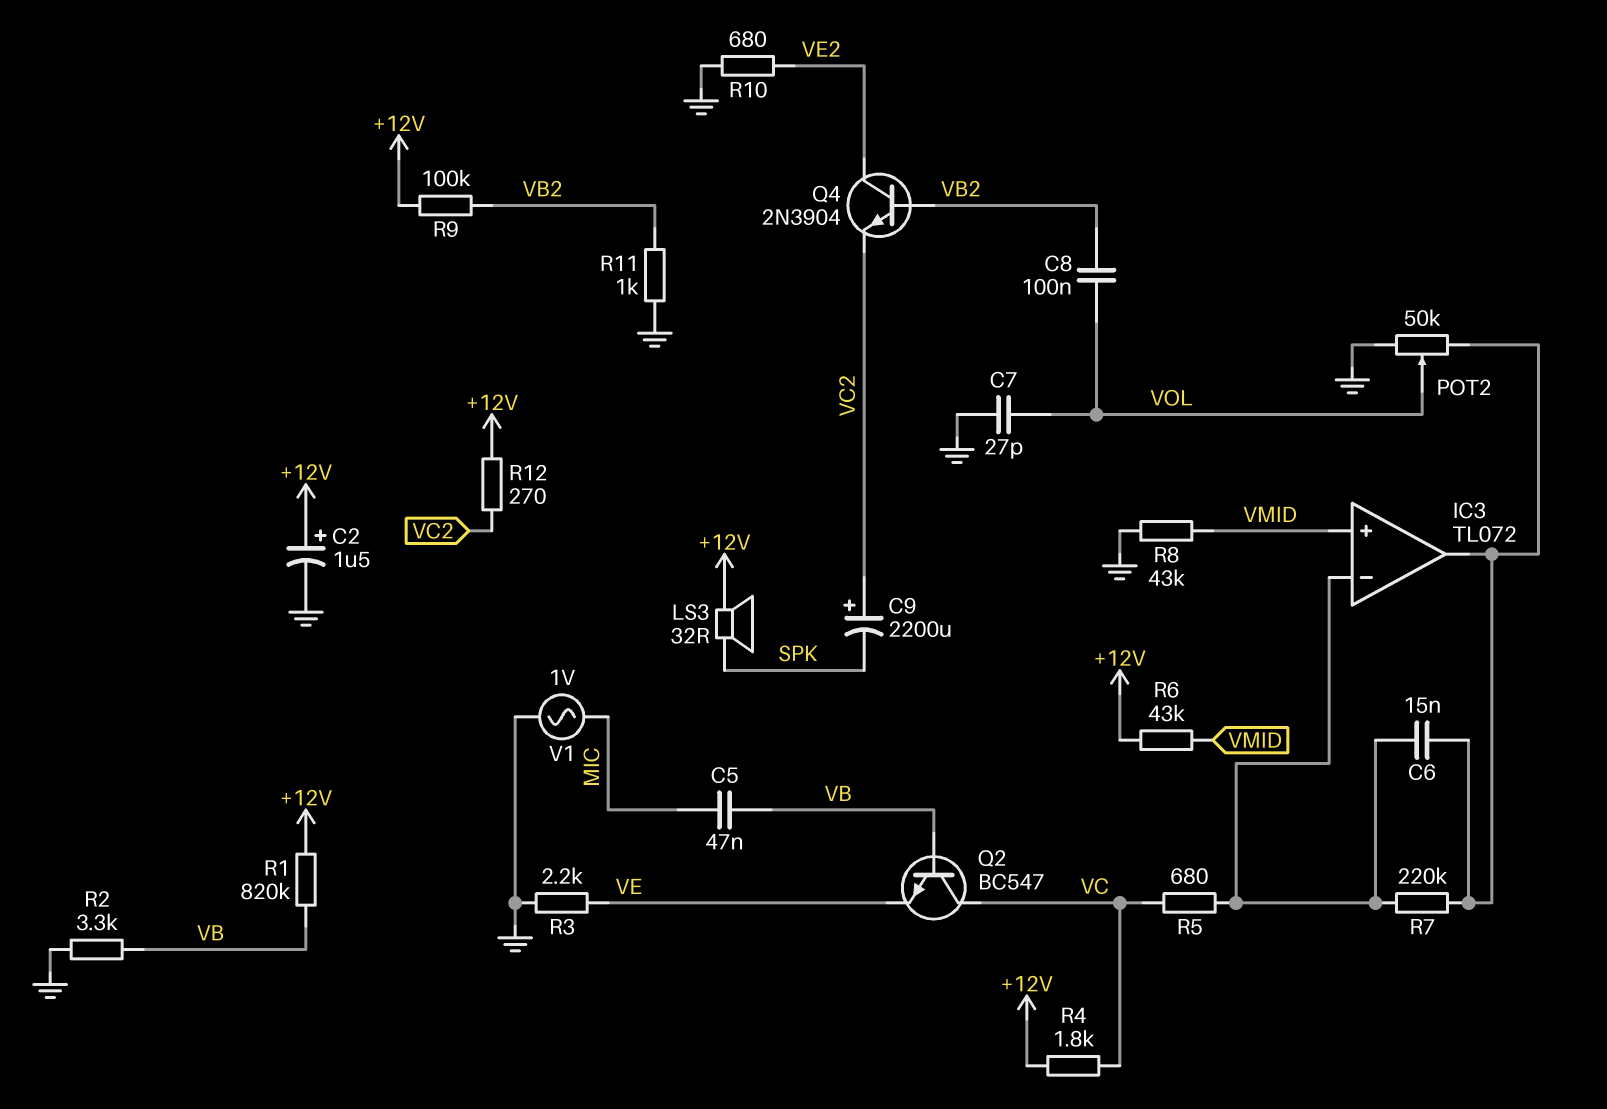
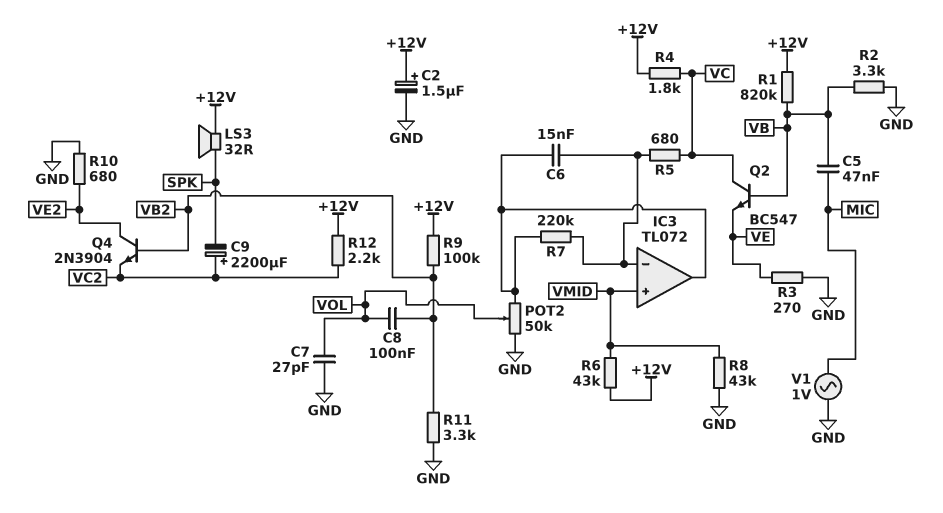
R3: 2.2k (GND, VE) -> 270 (GND, VE)
R11: 1k (GND, VB2) -> 3.3k (GND, VB2)
R12: 270 (+12V, VC2) -> 2.2k (+12V, VC2)

